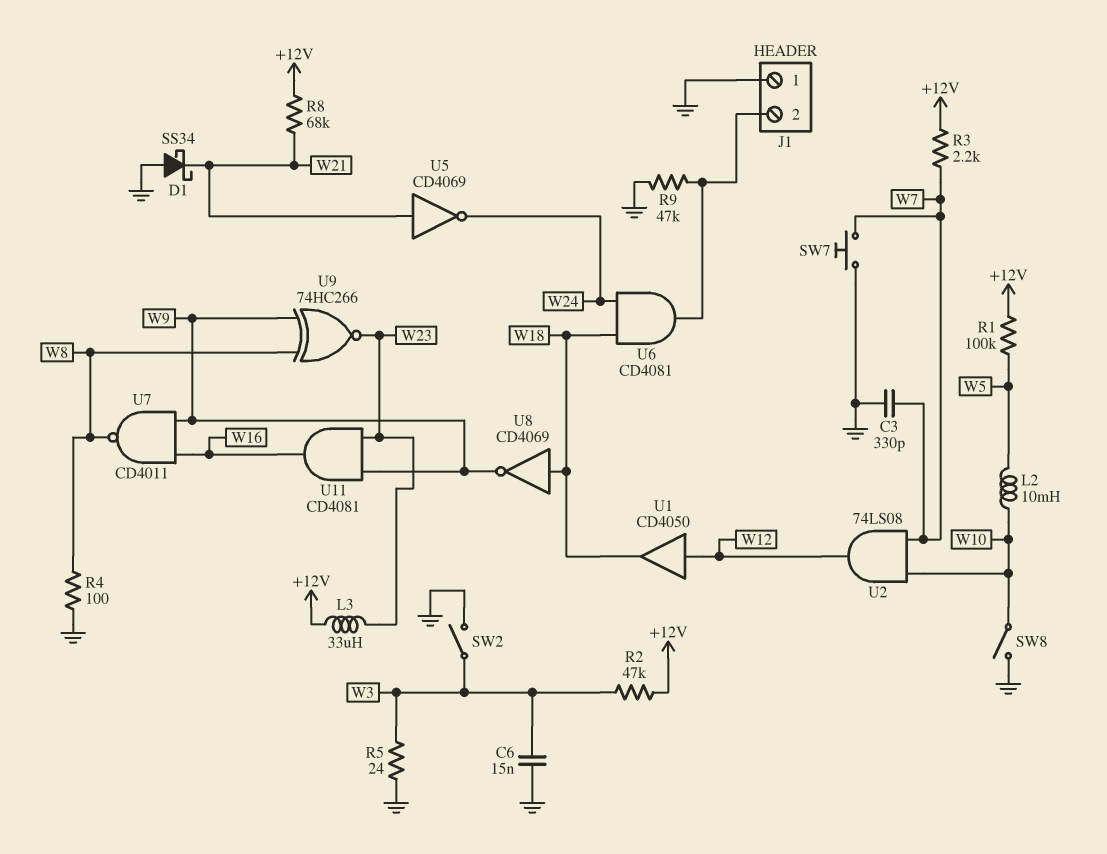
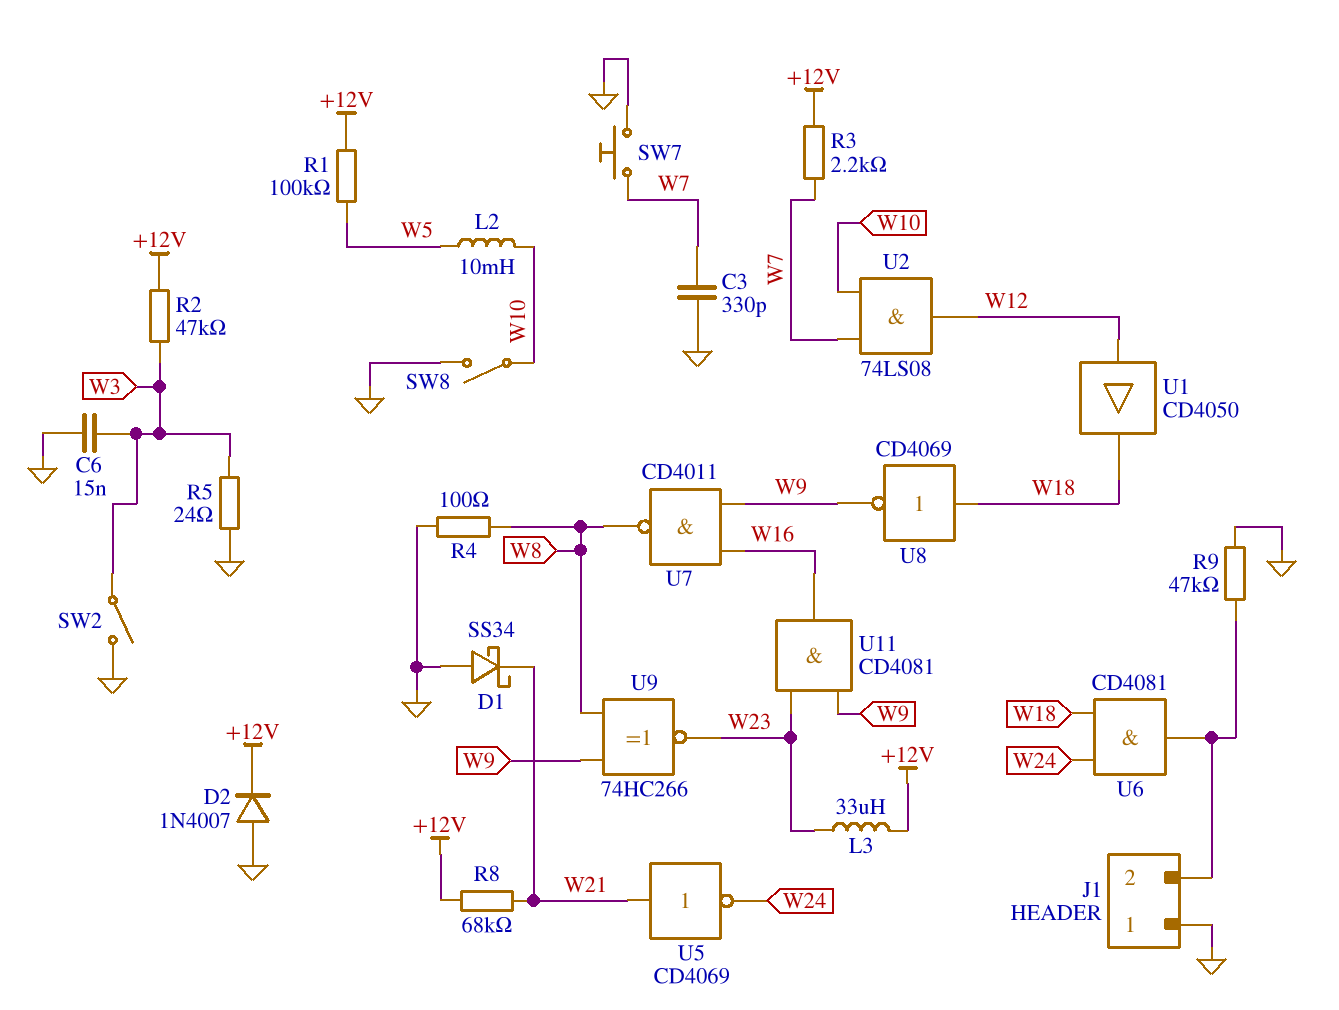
D2: none -> diode 1N4007 (A GND, K +12V)

